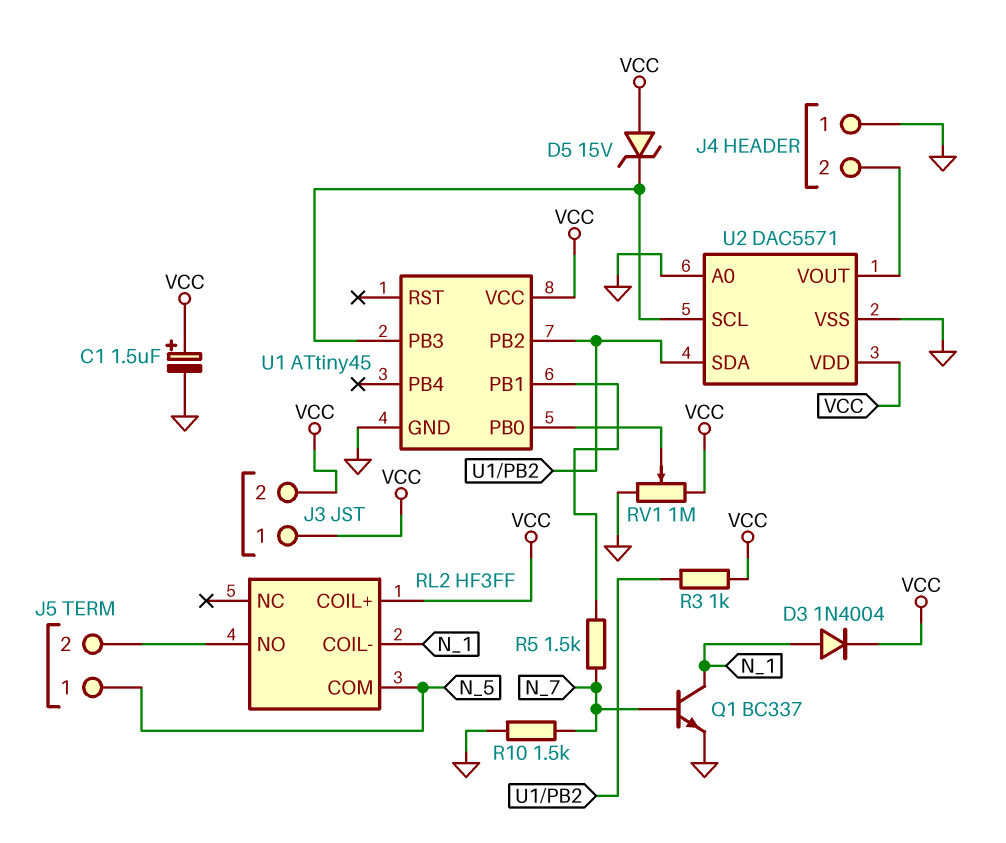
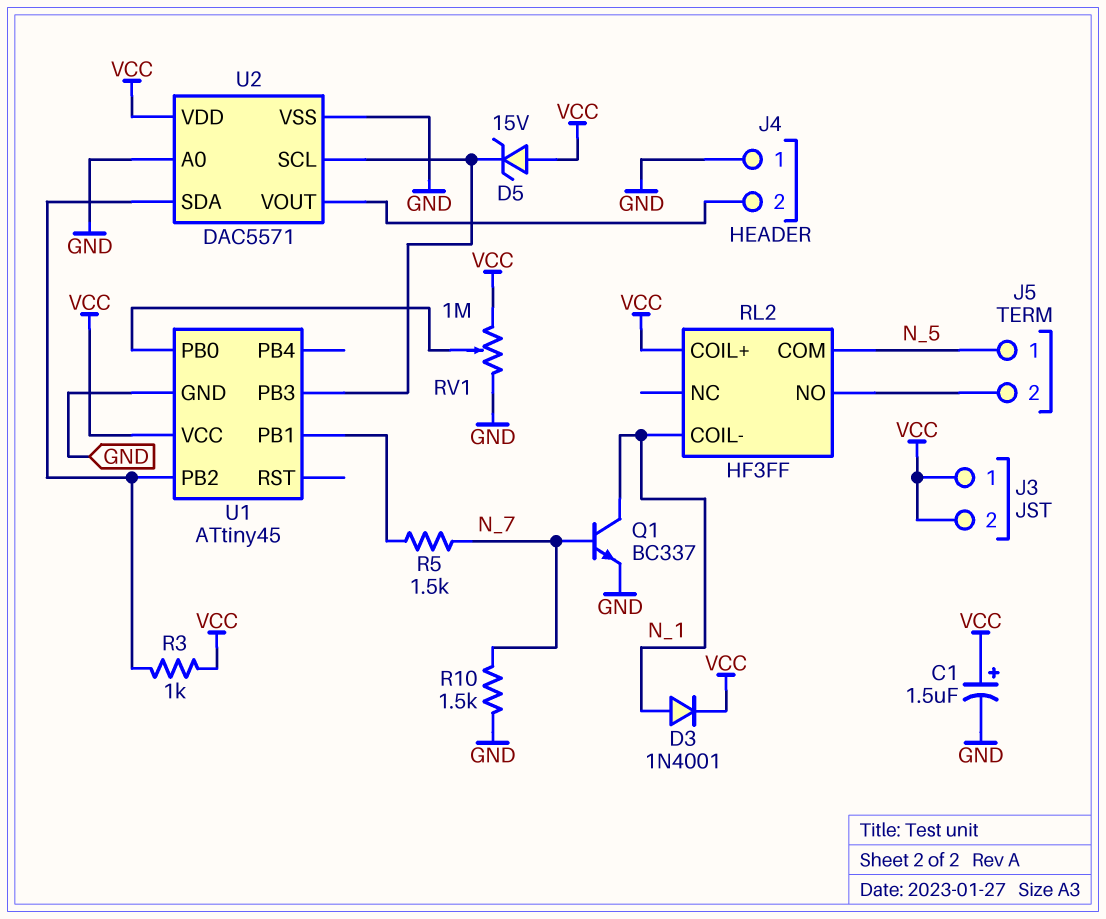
D3: diode 1N4004 (A N_1, K VCC) -> diode 1N4001 (A N_1, K VCC)

